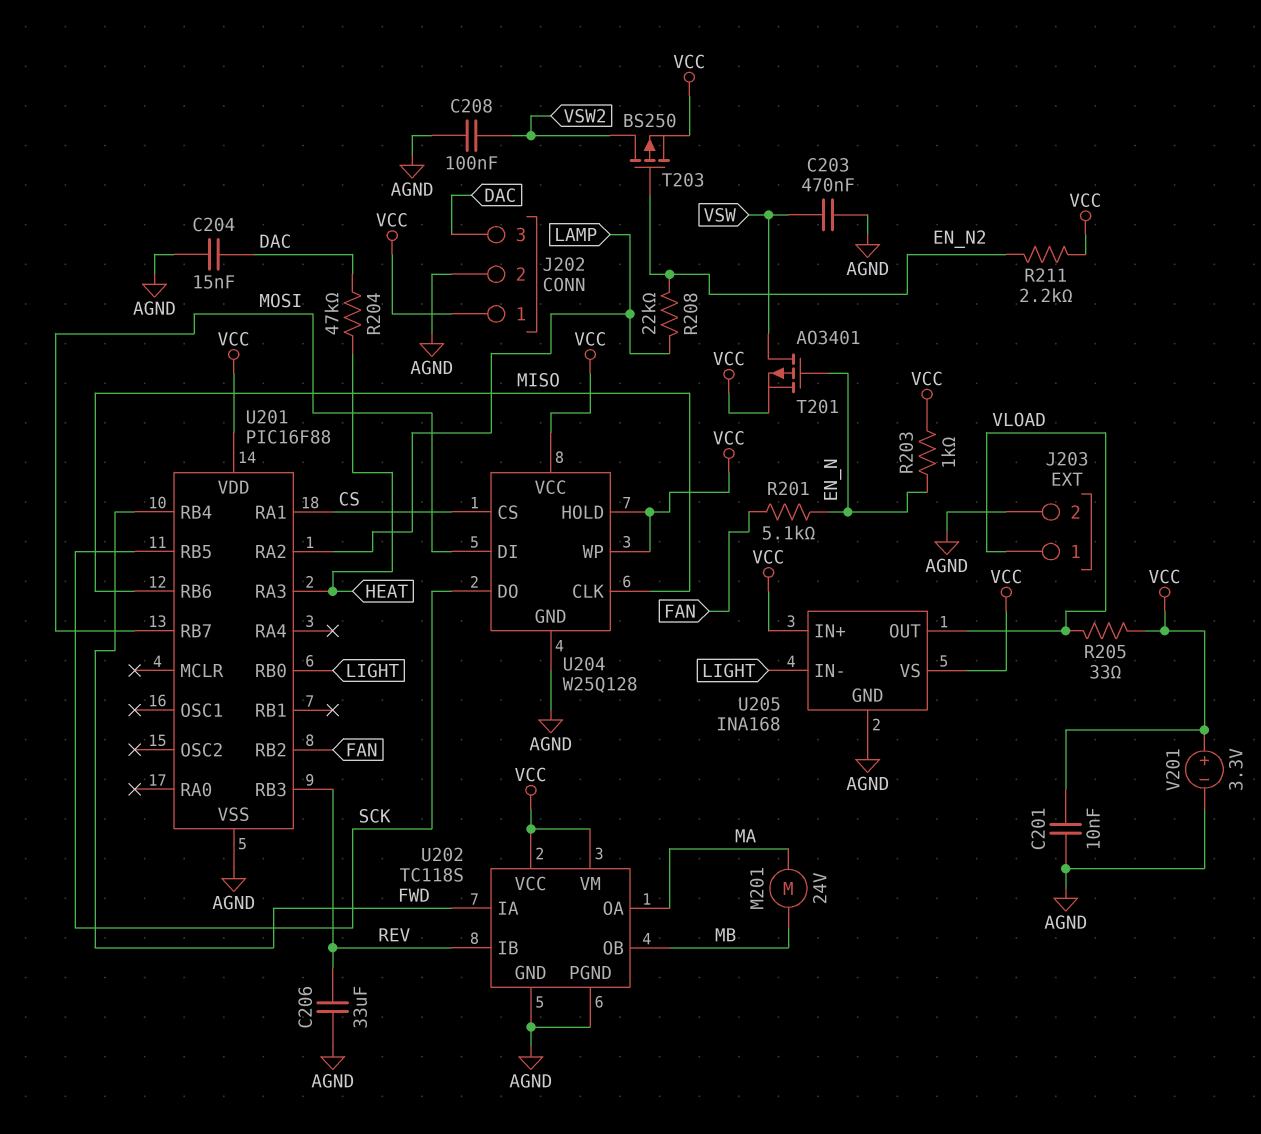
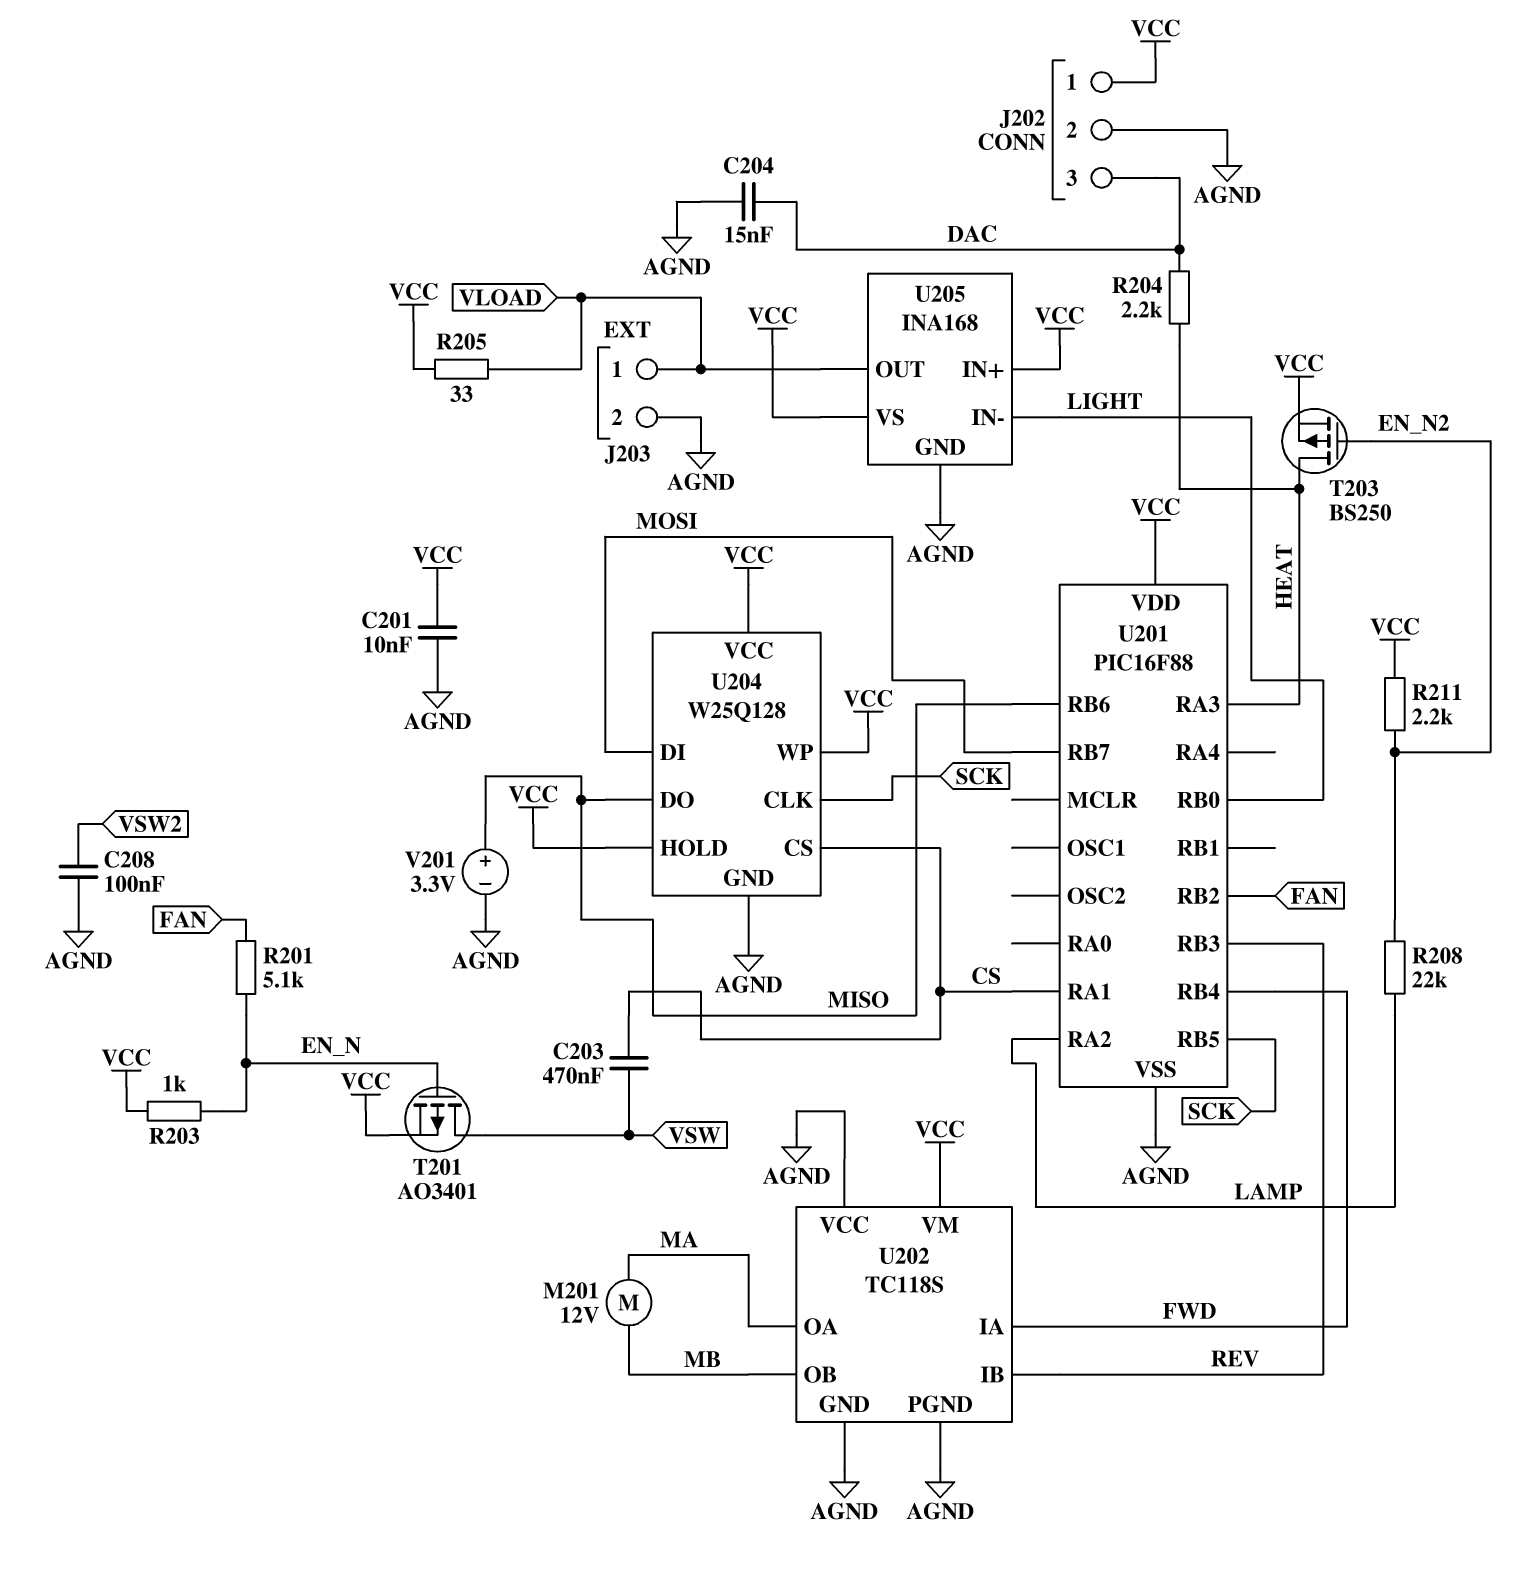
C203: 470nF (AGND, VSW) -> 470nF (CS, VSW)
C206: 33uF (AGND, REV) -> none
M201: motor 24V (MA, MB) -> motor 12V (MA, MB)
R204: 47k (DAC, HEAT) -> 2.2k (DAC, HEAT)
T203: PMOS BS250 (G EN_N2, D VSW2, S VCC) -> PMOS BS250 (G EN_N2, D HEAT, S VCC)
U202 pin VCC: VCC -> AGND
U204 pin CLK: MISO -> SCK
U204 pin DO: SCK -> MISO
V201: 3.3V (plus VCC, minus AGND) -> 3.3V (plus MISO, minus AGND)

